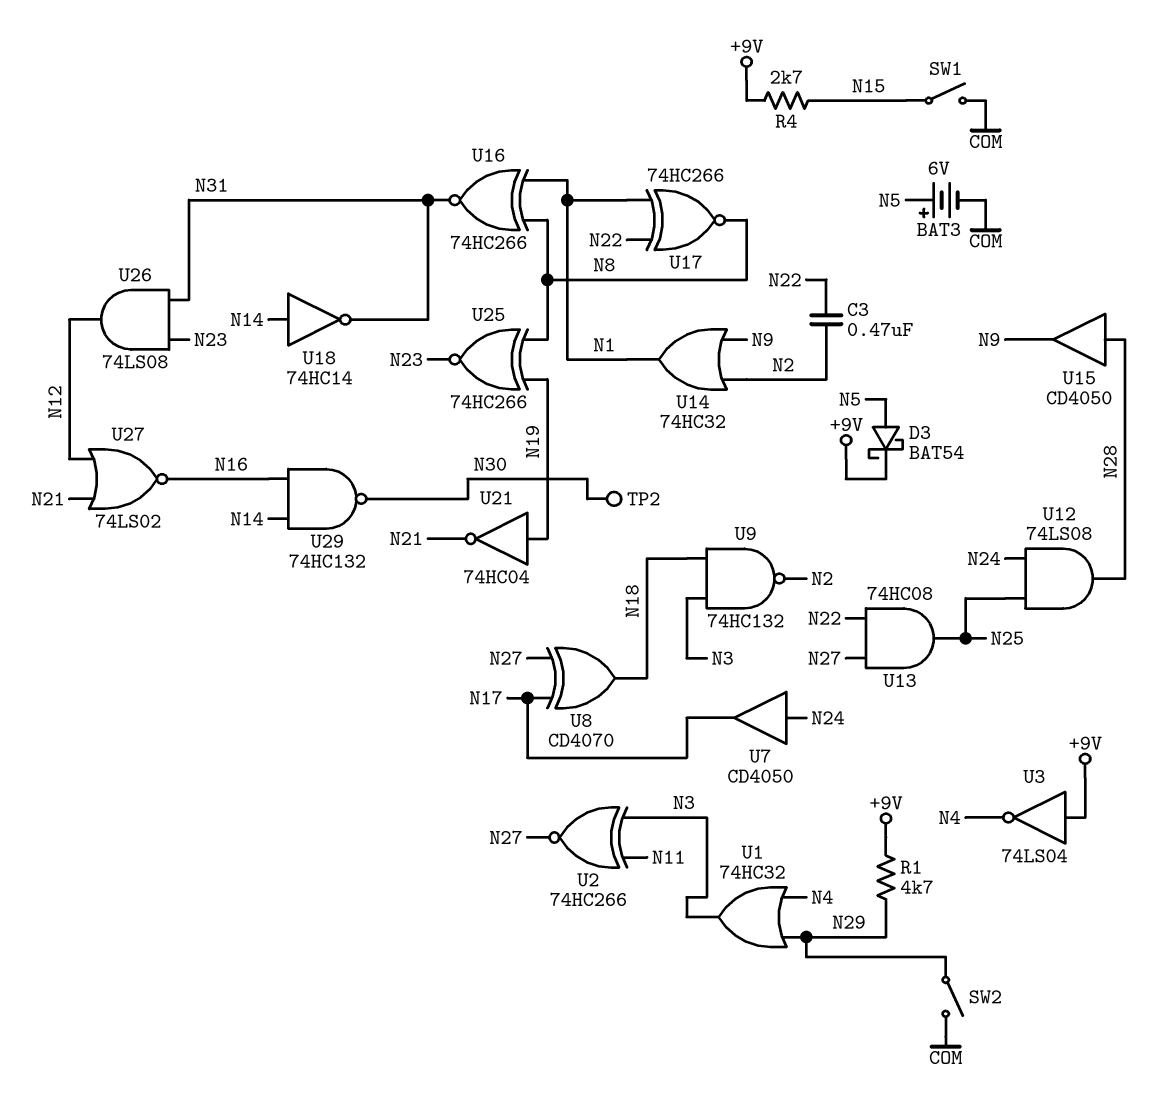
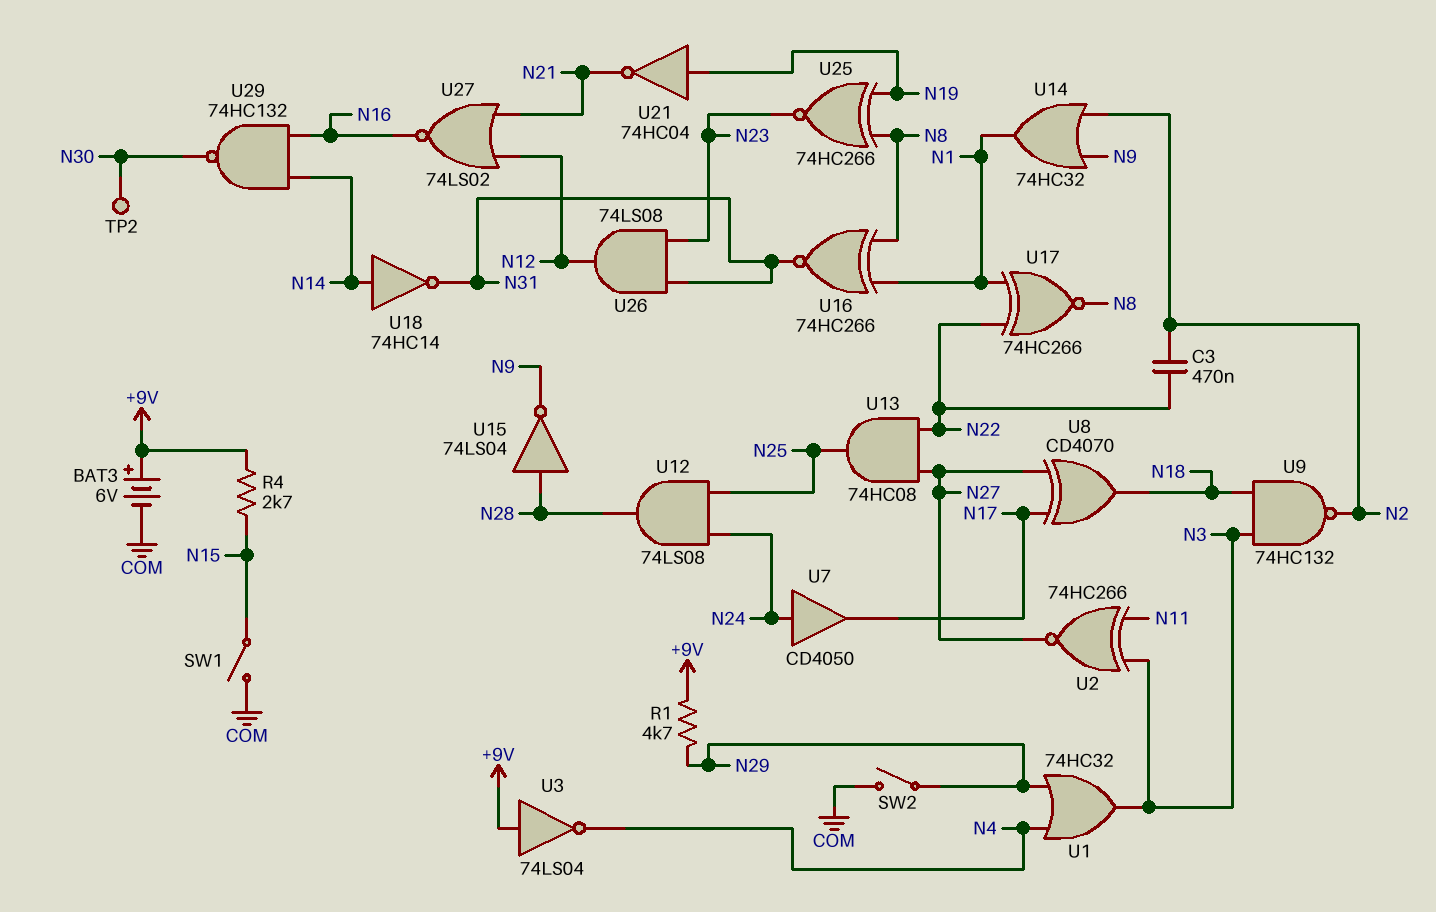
BAT3: 6V (plus N5, minus COM) -> 6V (plus +9V, minus COM)
D3: schottky BAT54 (A N5, K +9V) -> none
U15: buffer CD4050 (in N28, out N9) -> NOT 74LS04 (in N28, out N9)

